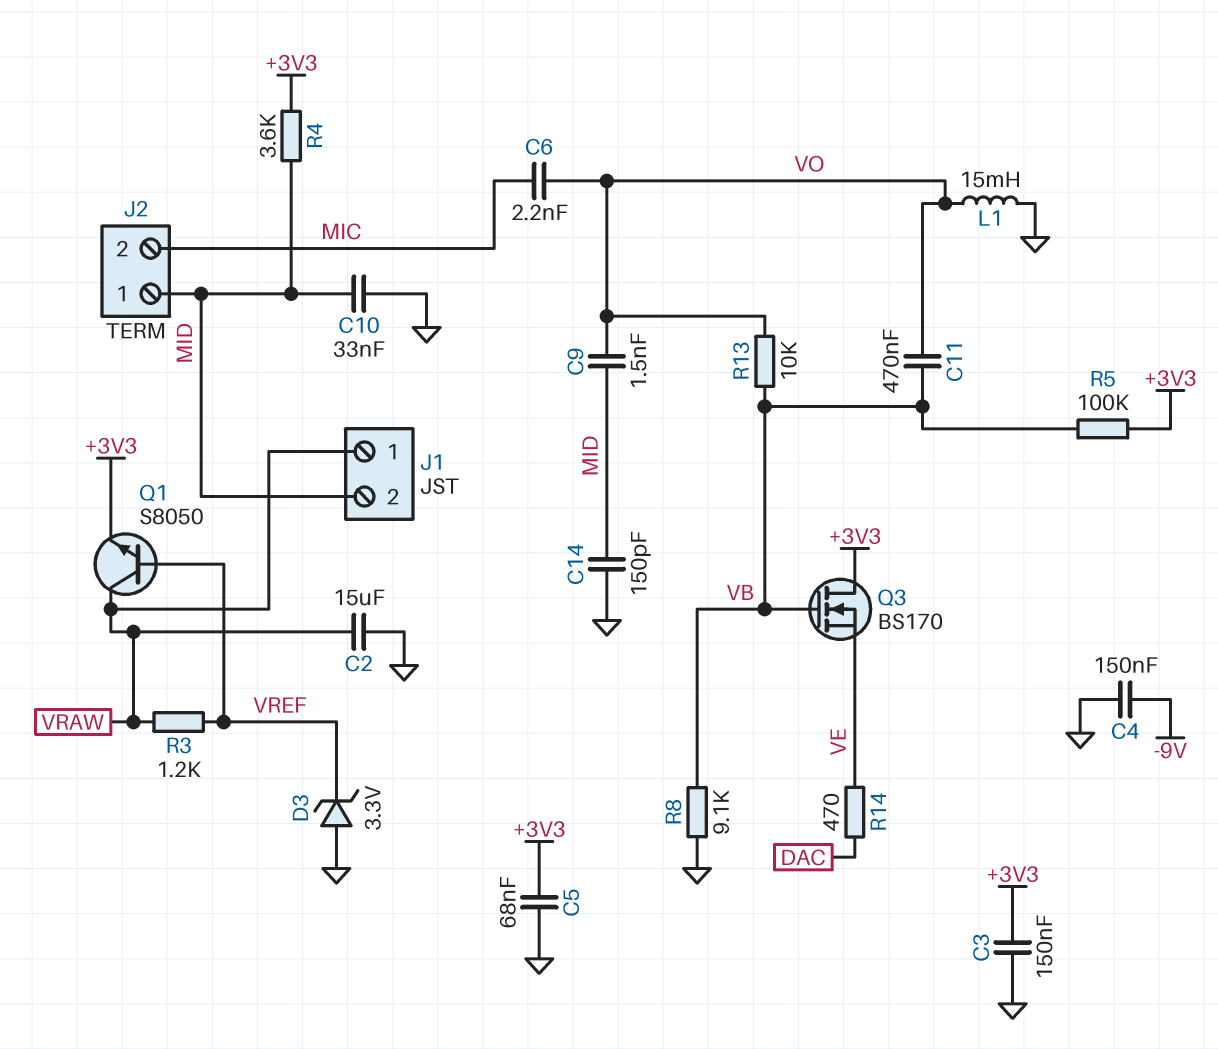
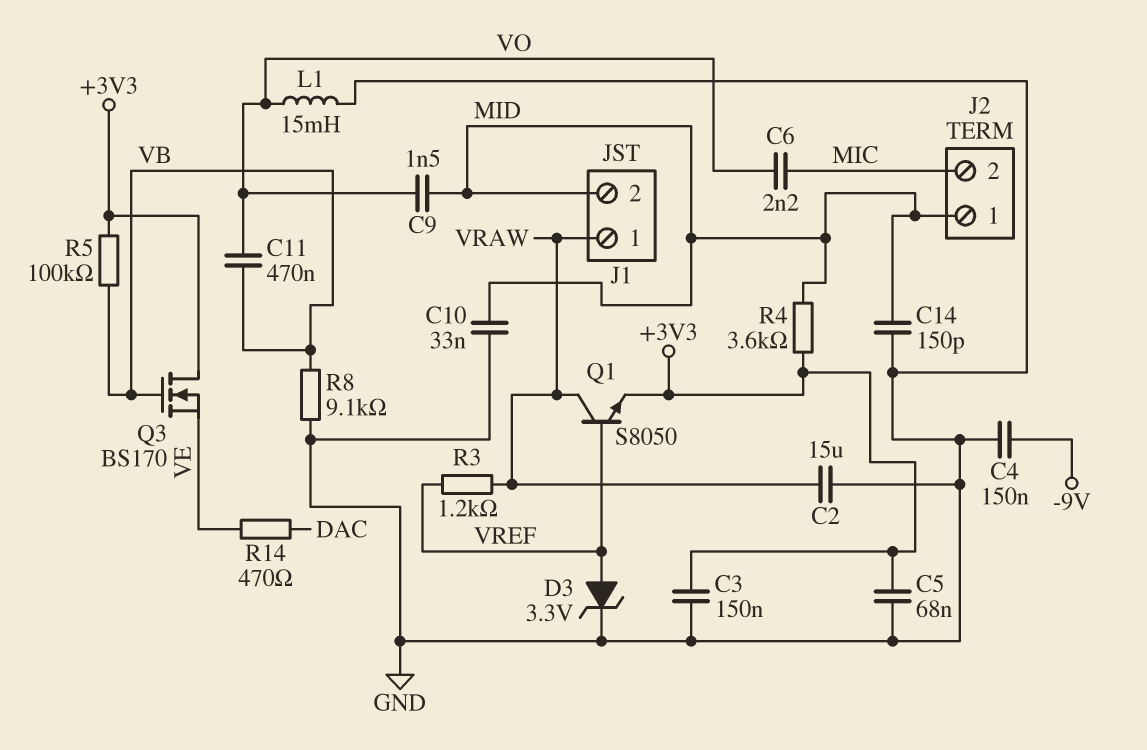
D3: zener 3.3V (A GND, K VREF) -> zener 3.3V (A VREF, K GND)
R13: 10k (VB, VO) -> none

